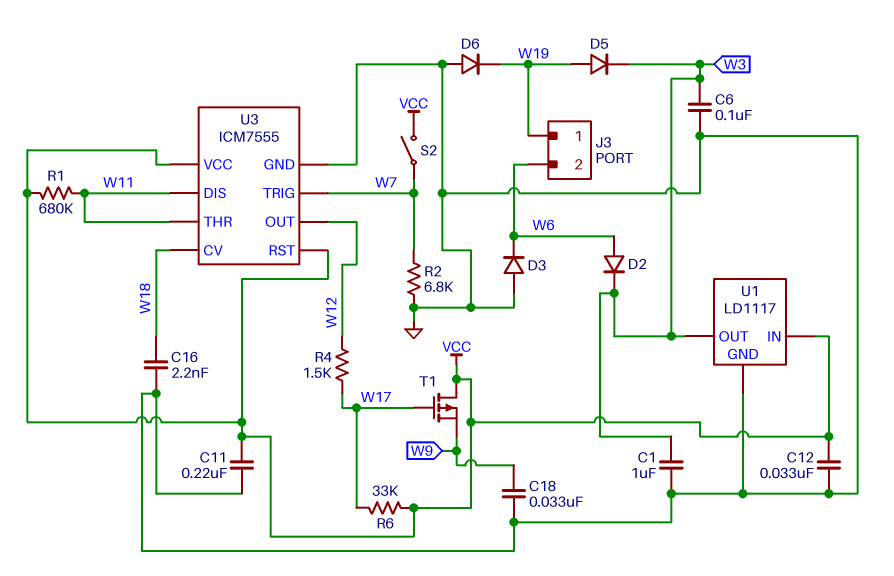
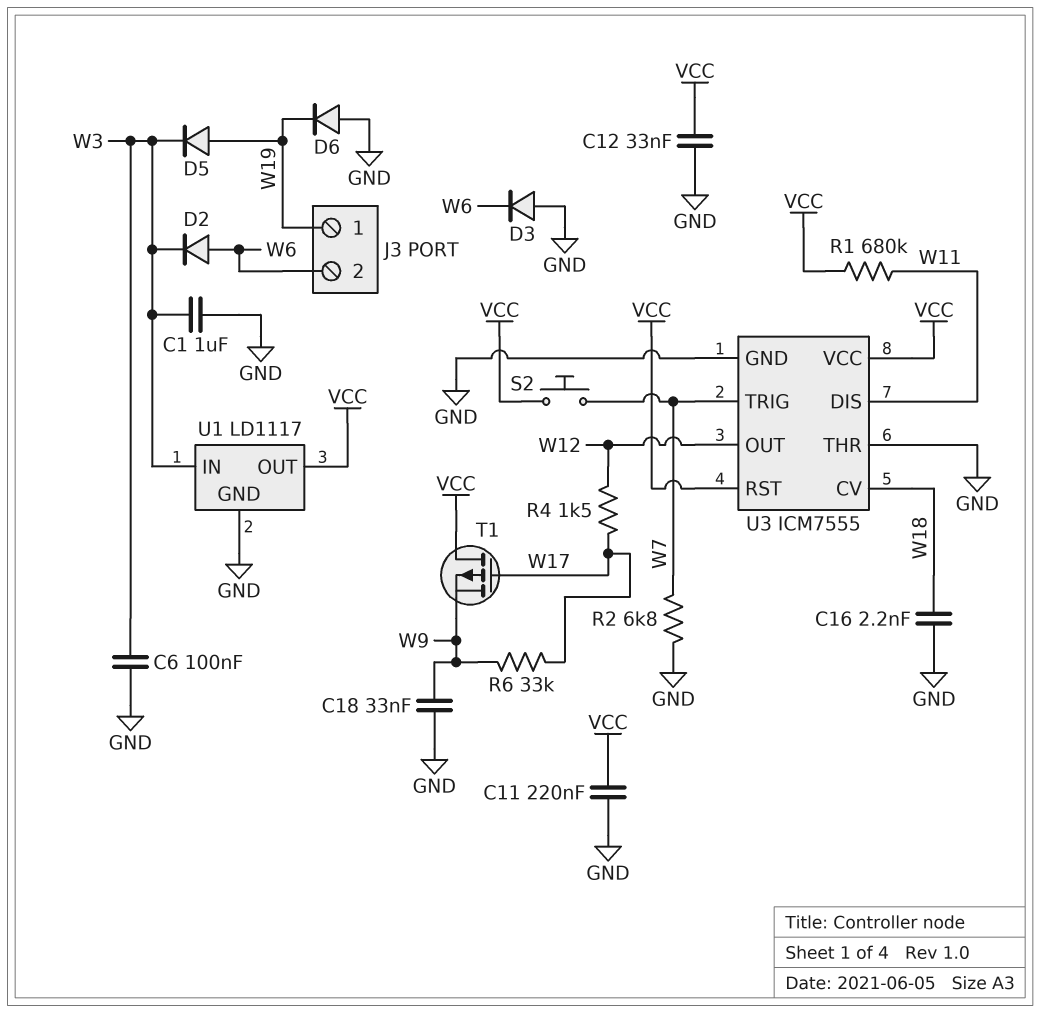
R6: 33k (VCC, W17) -> 33k (W9, W17)
S2: switch (VCC, W7) -> button (VCC, W7)
U1 pin IN: VCC -> W3
U1 pin OUT: W3 -> VCC
U3 pin THR: W11 -> GND

